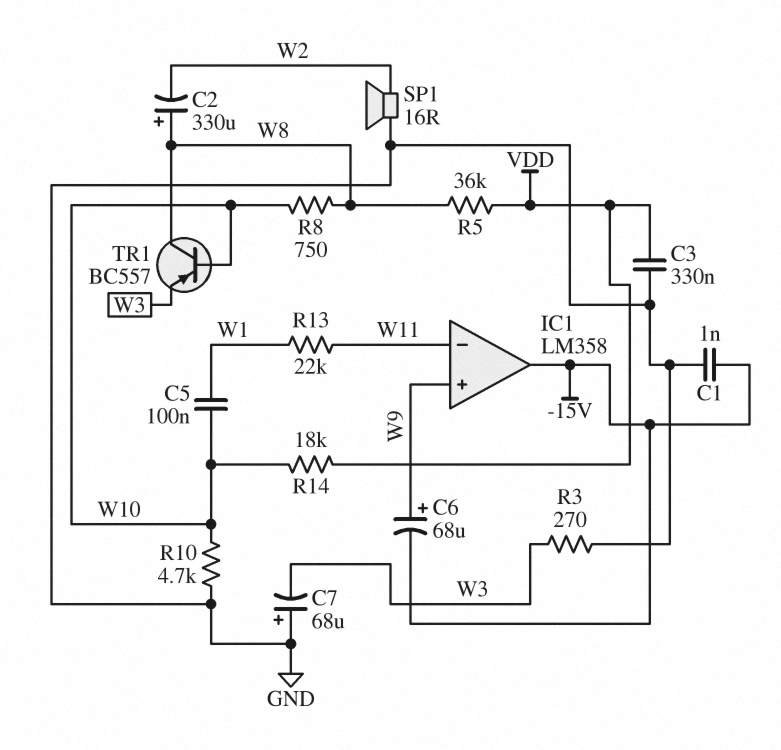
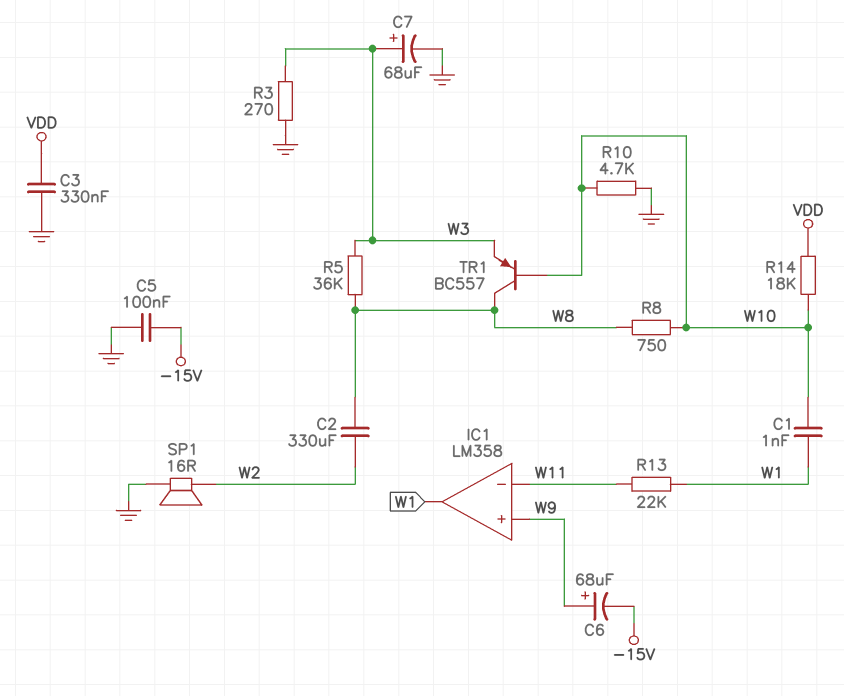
C1: 1nF (-15V, GND) -> 1nF (W1, W10)
C2: 330uF (plus W8, minus W2) -> 330uF (W2, W8)
C5: 100nF (W1, W10) -> 100nF (-15V, GND)
C7: 68uF (plus GND, minus W3) -> 68uF (plus W3, minus GND)
IC1 pin out: -15V -> W1
R5: 36k (VDD, W8) -> 36k (W3, W8)

